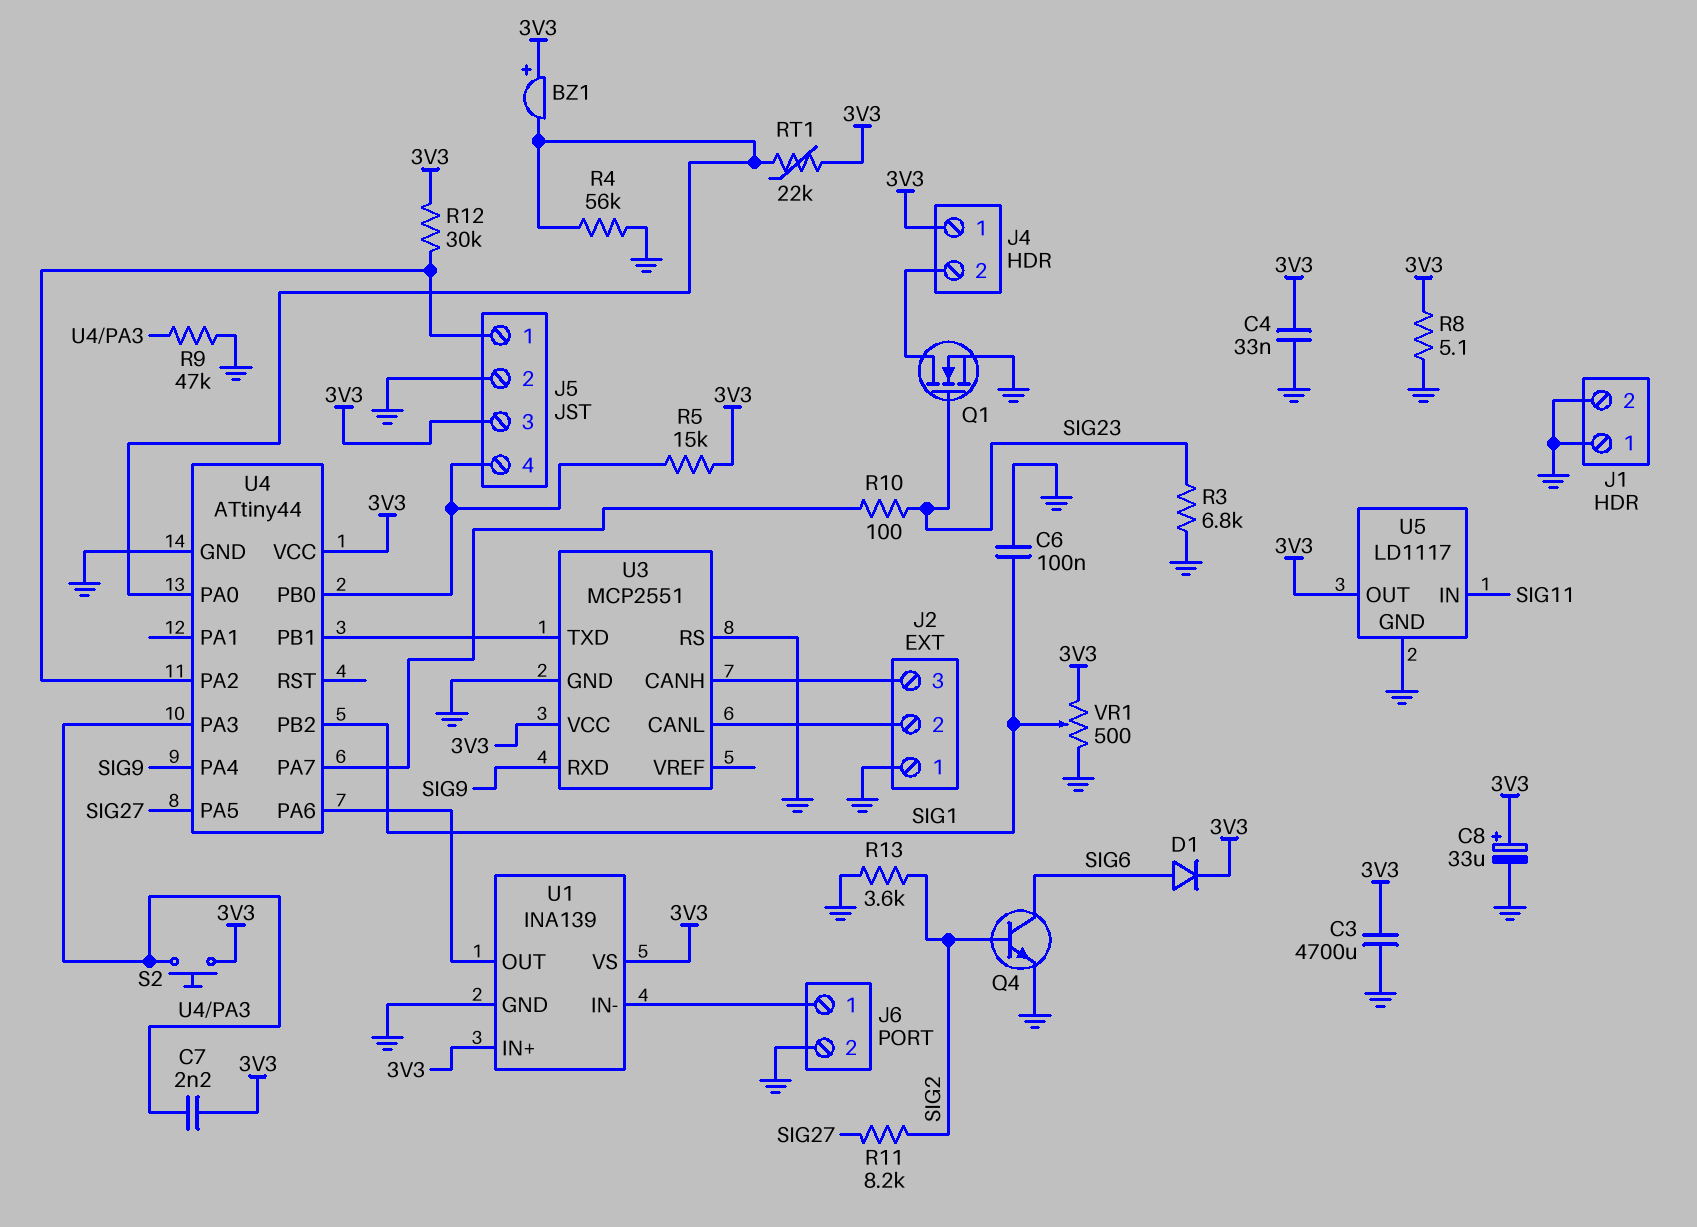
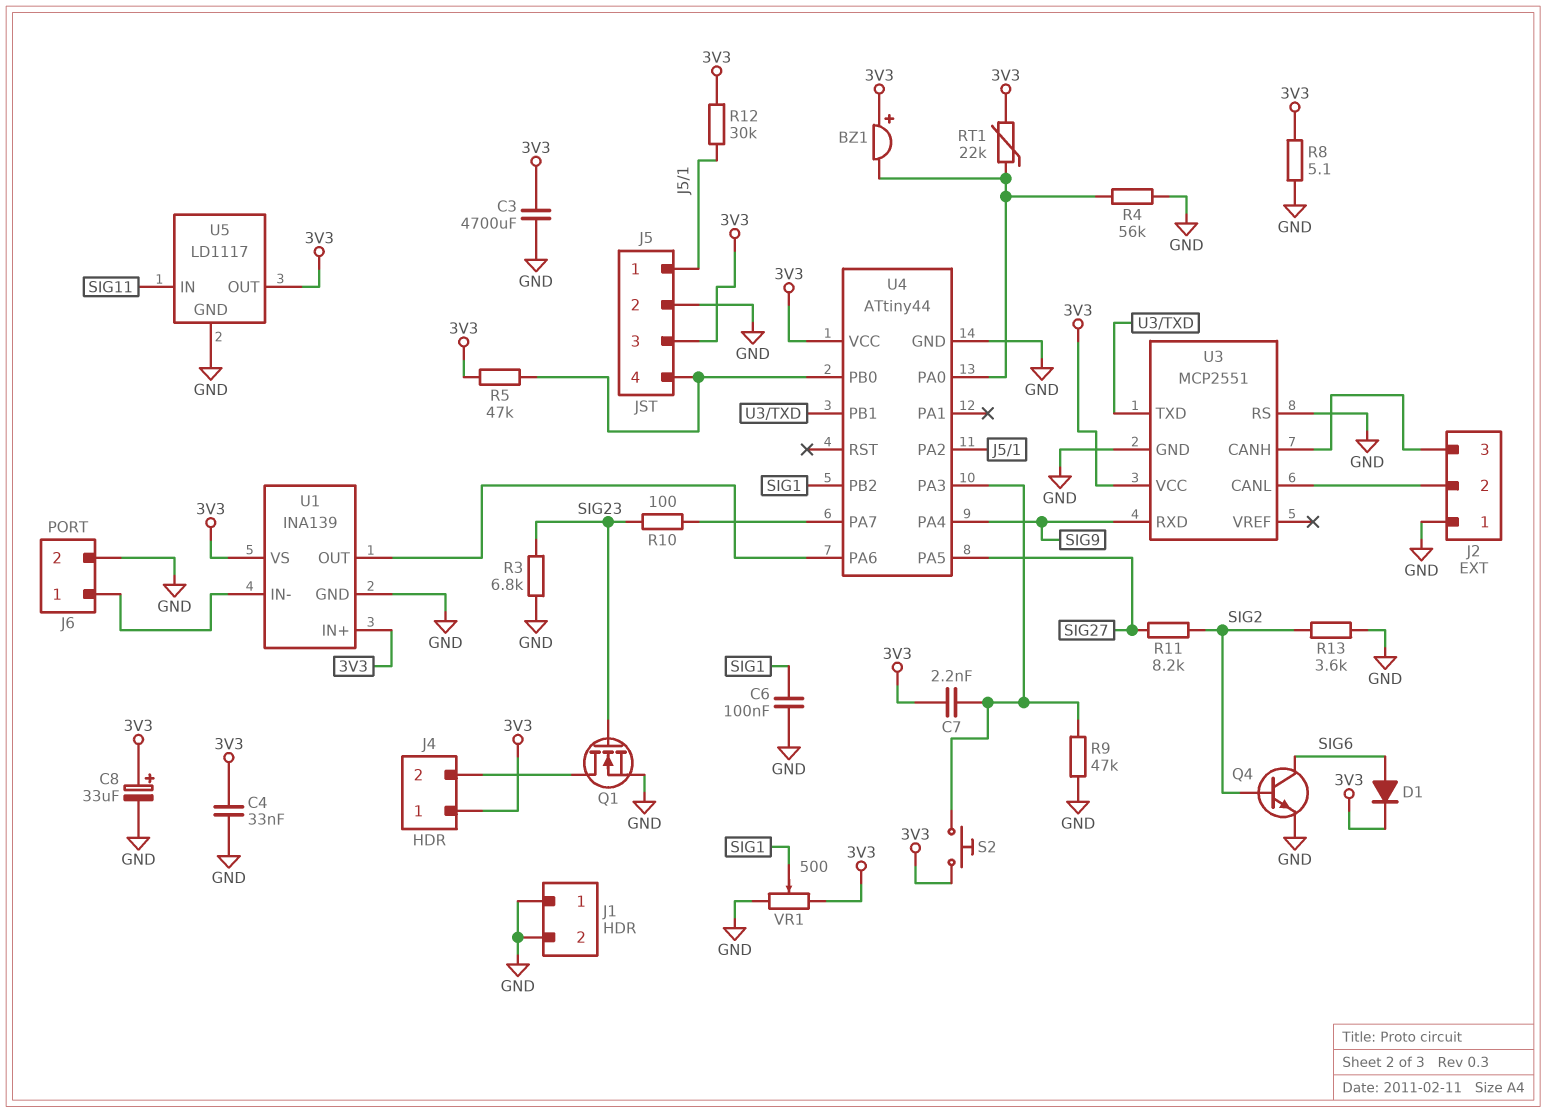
R5: 15k (3V3, J5/4) -> 47k (3V3, J5/4)

